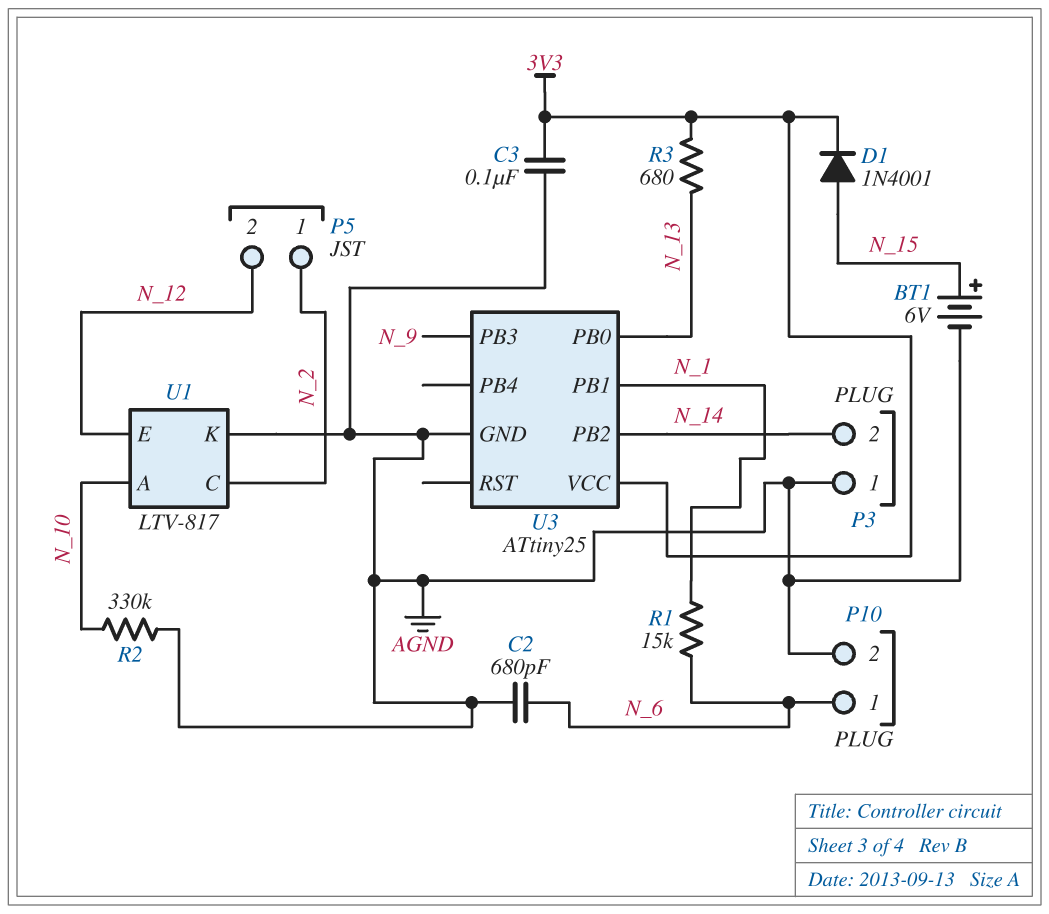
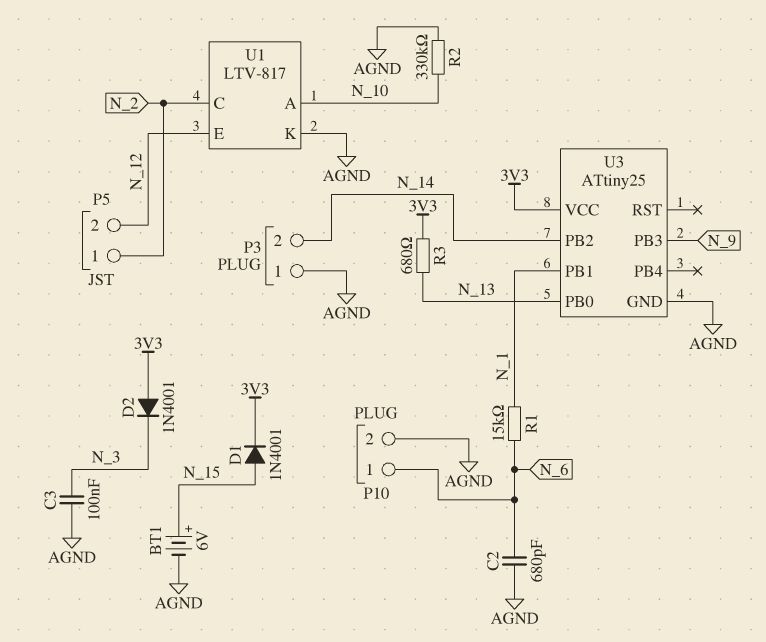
C3: 100nF (3V3, AGND) -> 100nF (AGND, N_3)
D2: none -> diode 1N4001 (A 3V3, K N_3)

